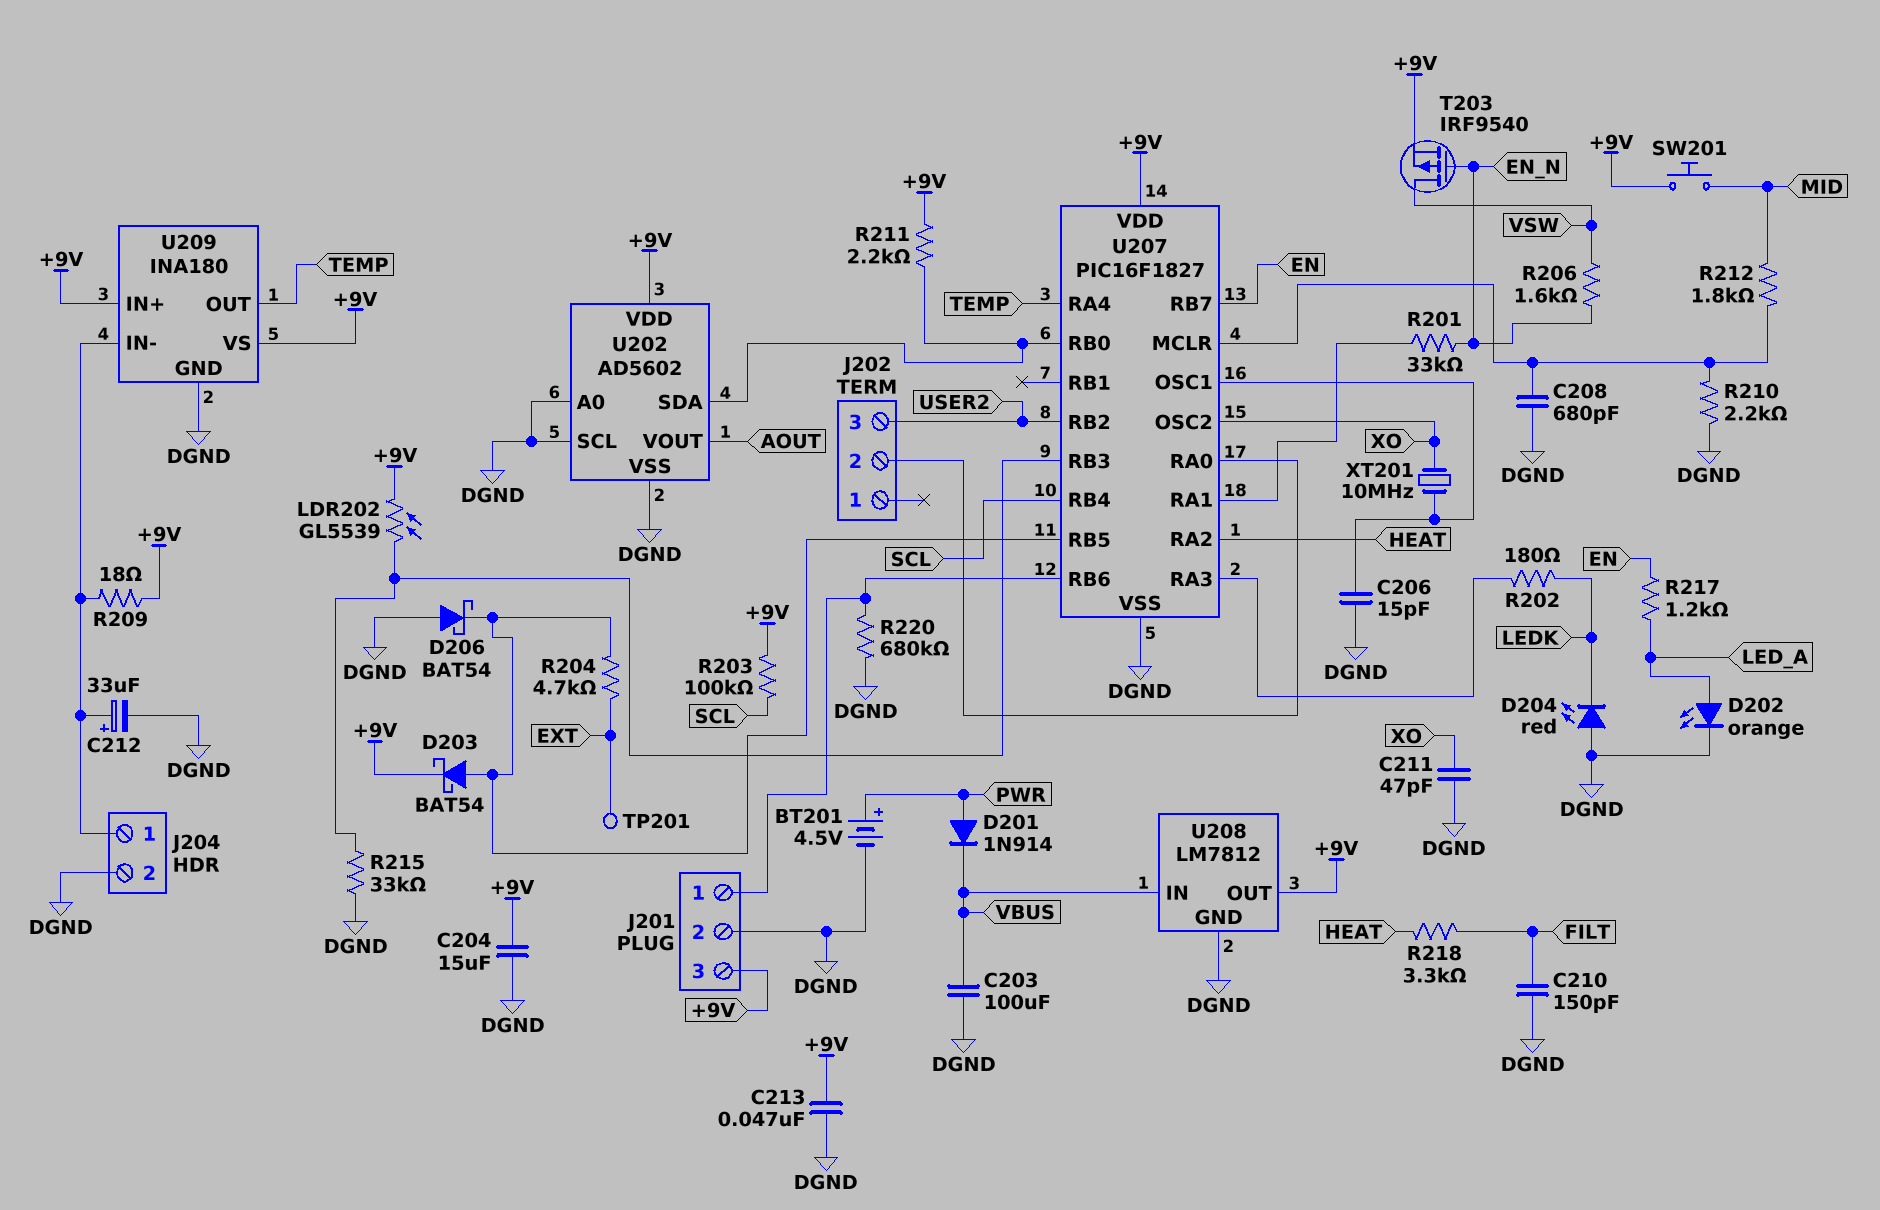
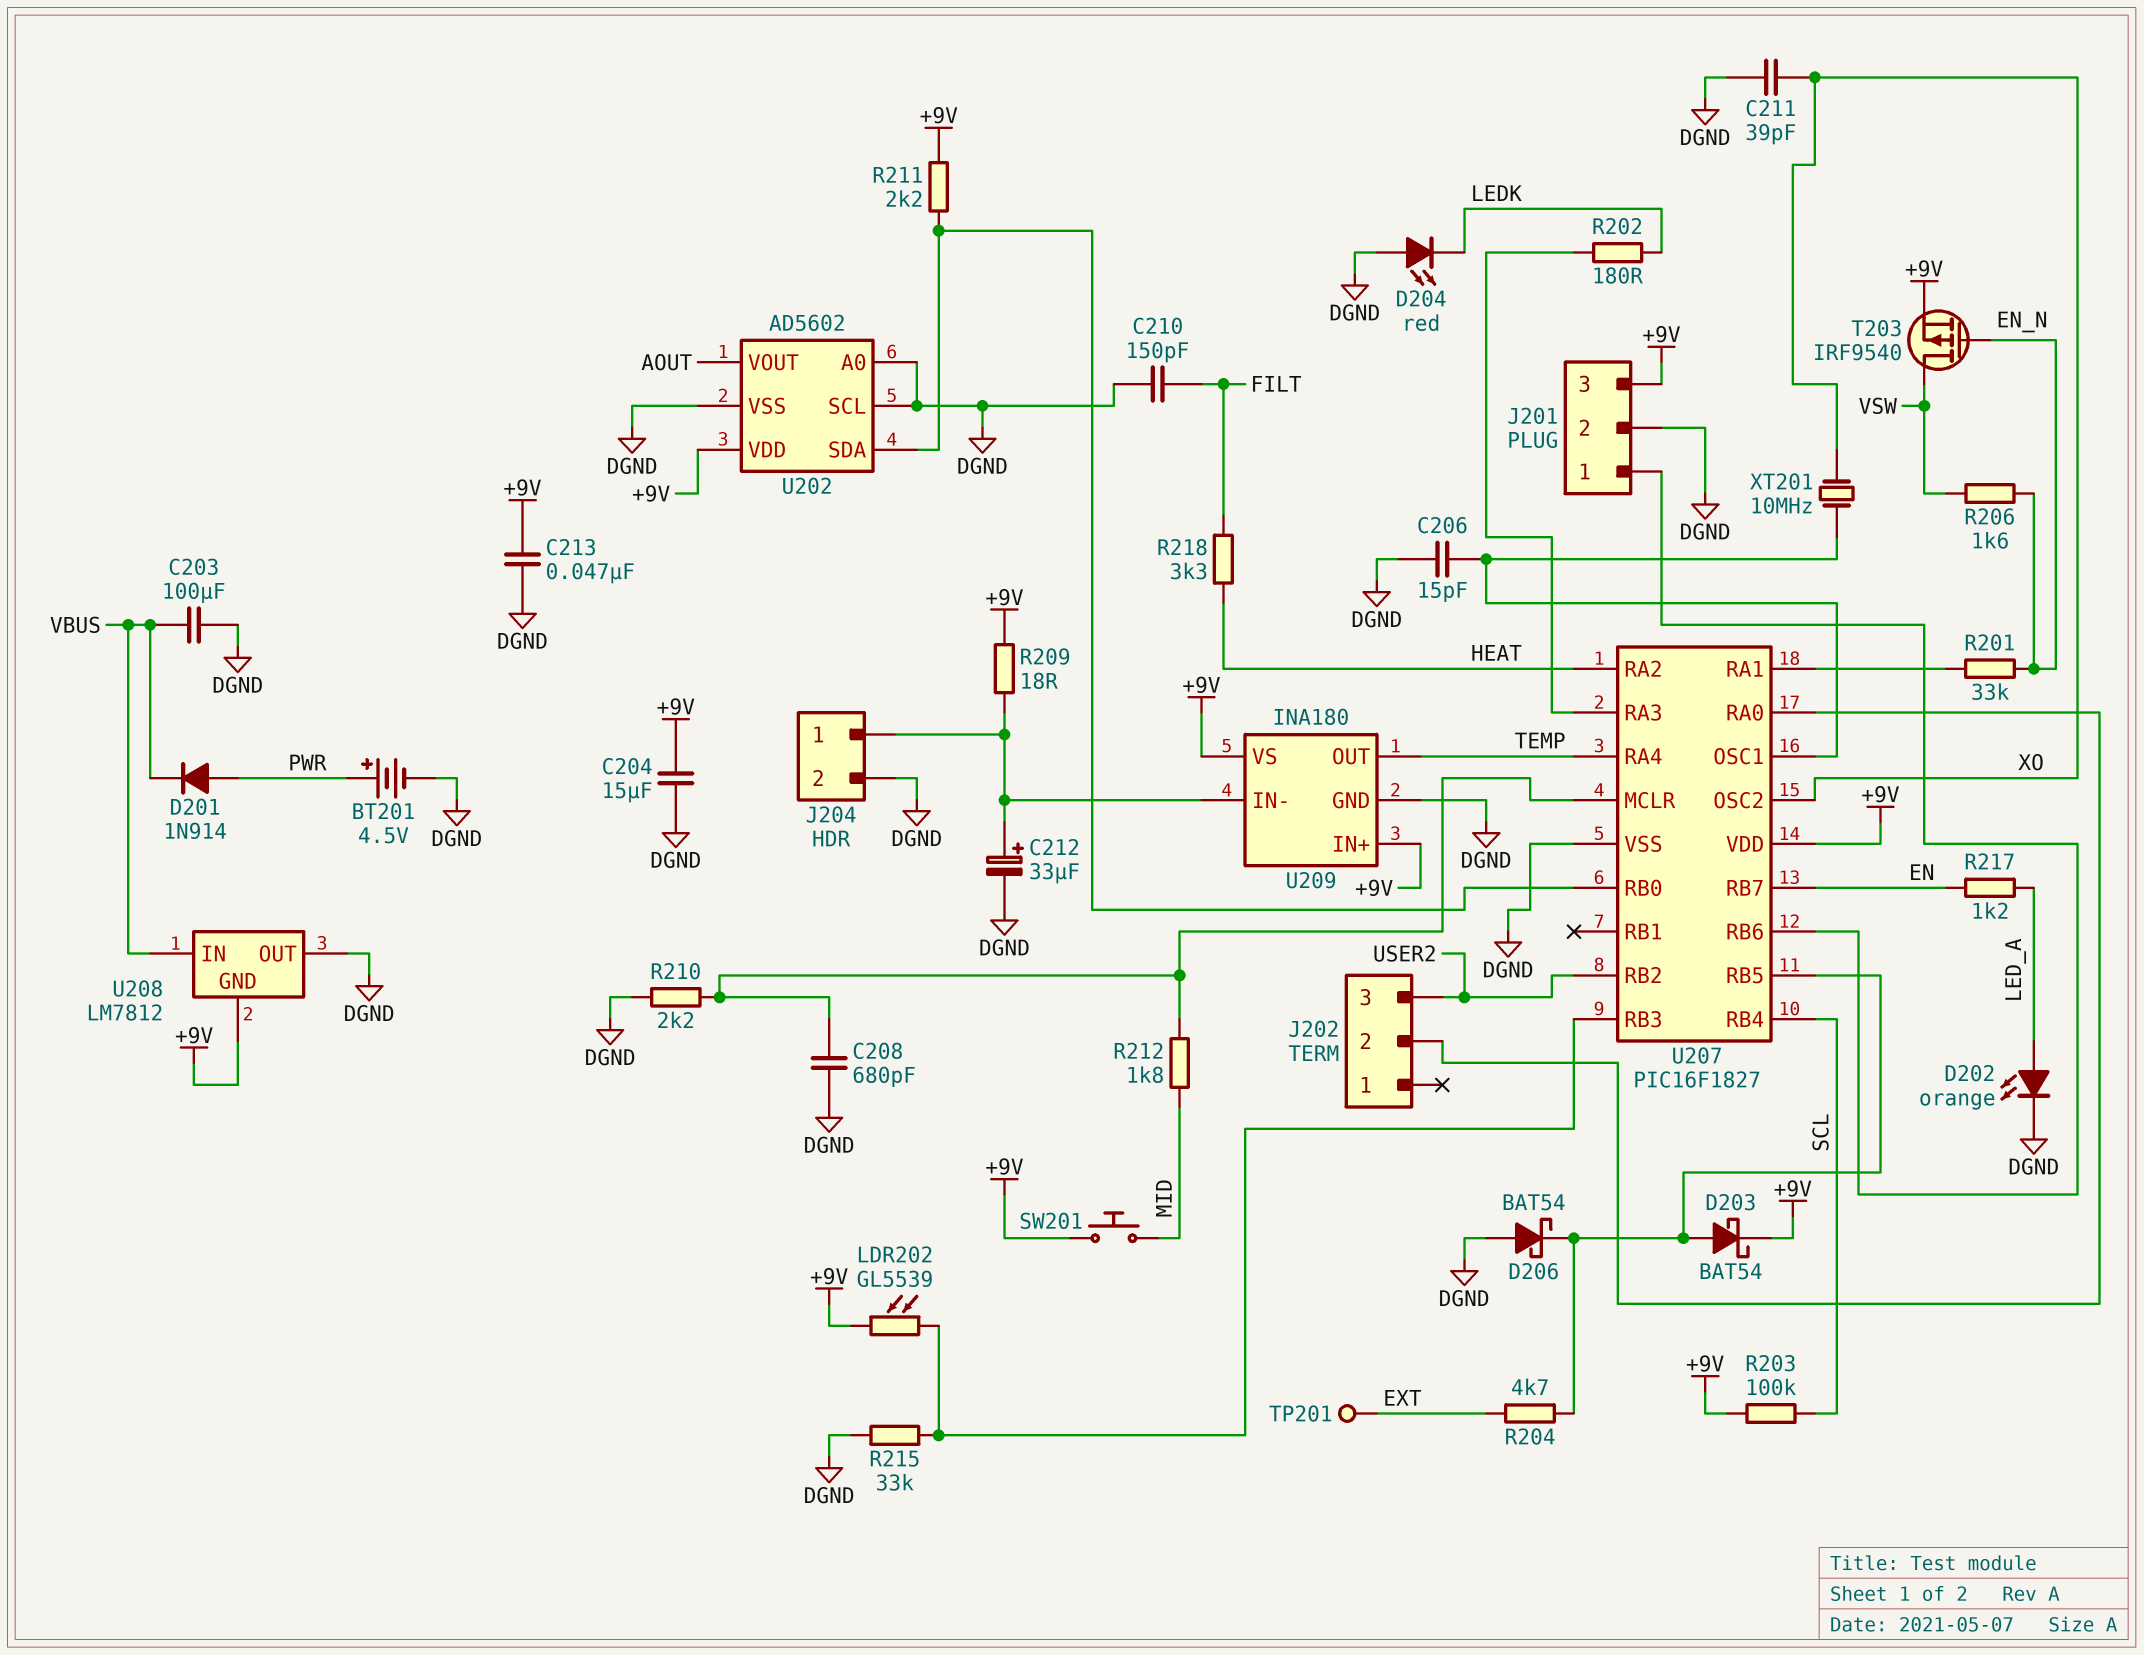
C211: 47pF (DGND, XO) -> 39pF (DGND, XO)
R220: 680k (DGND, J201/1) -> none
U208 pin GND: DGND -> +9V
U208 pin OUT: +9V -> DGND

